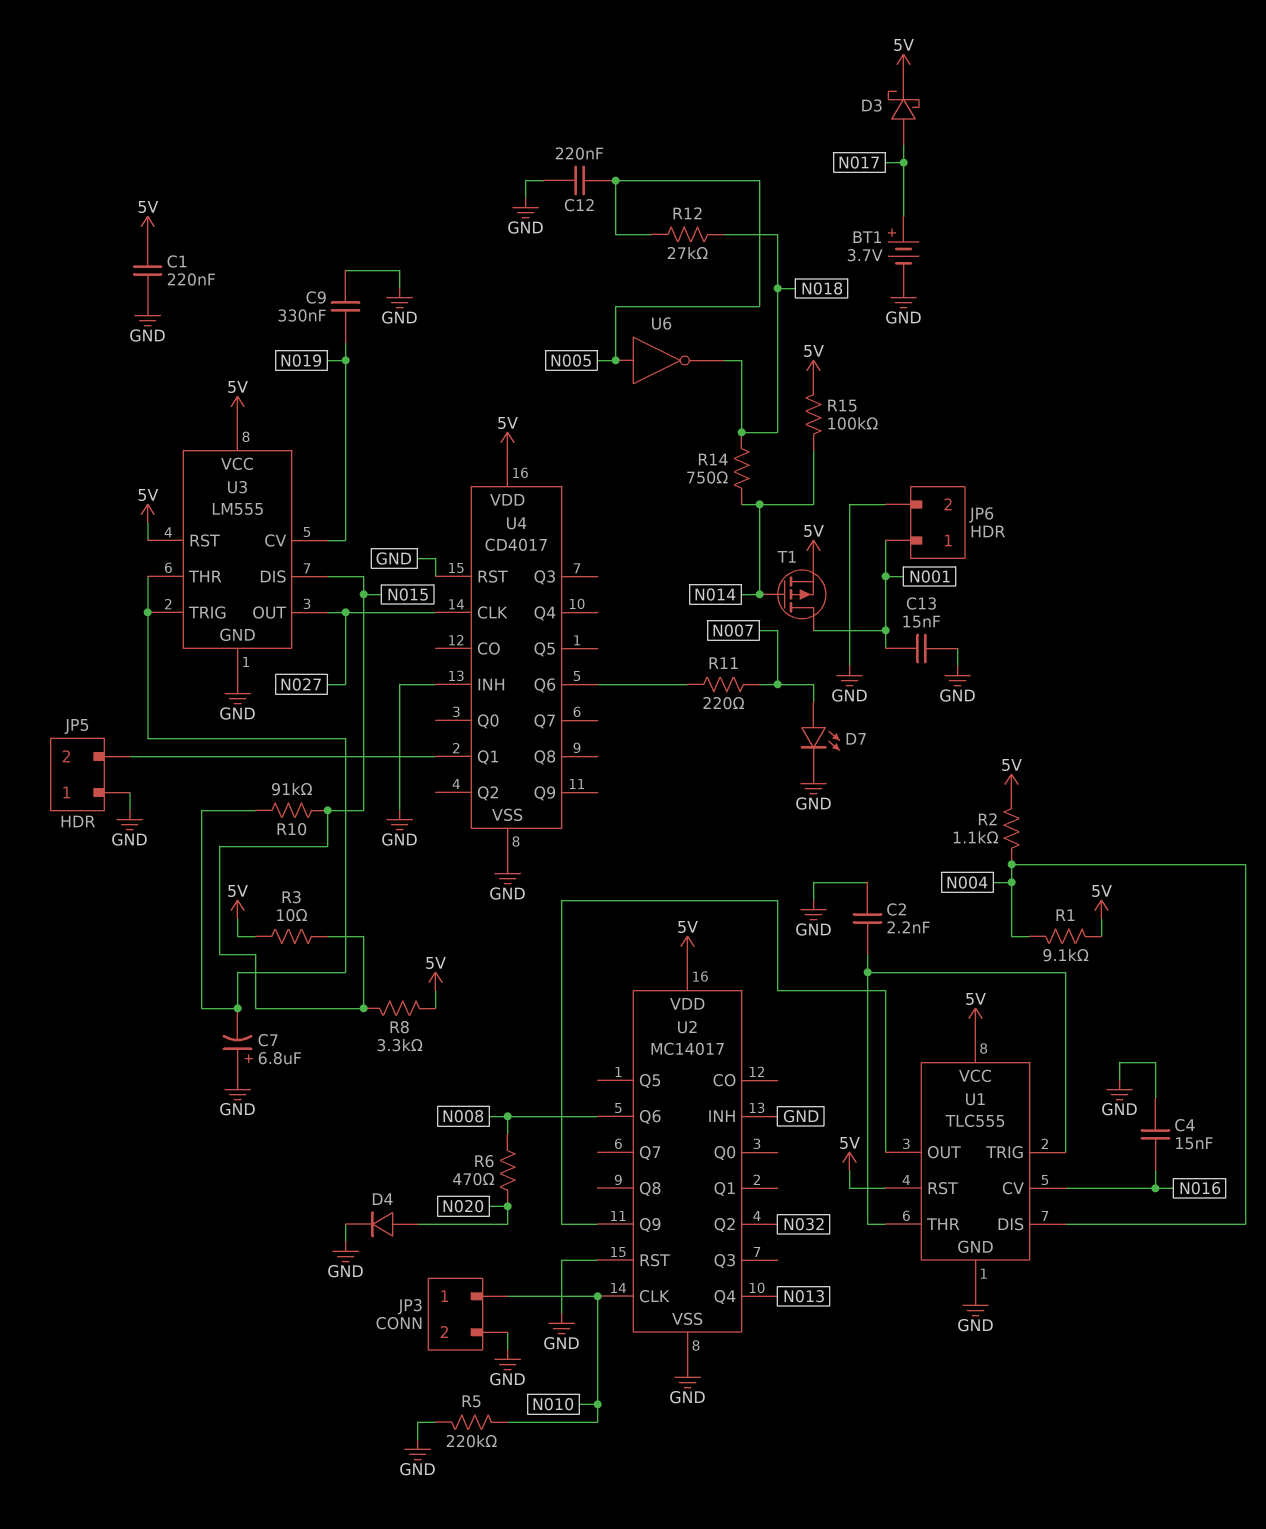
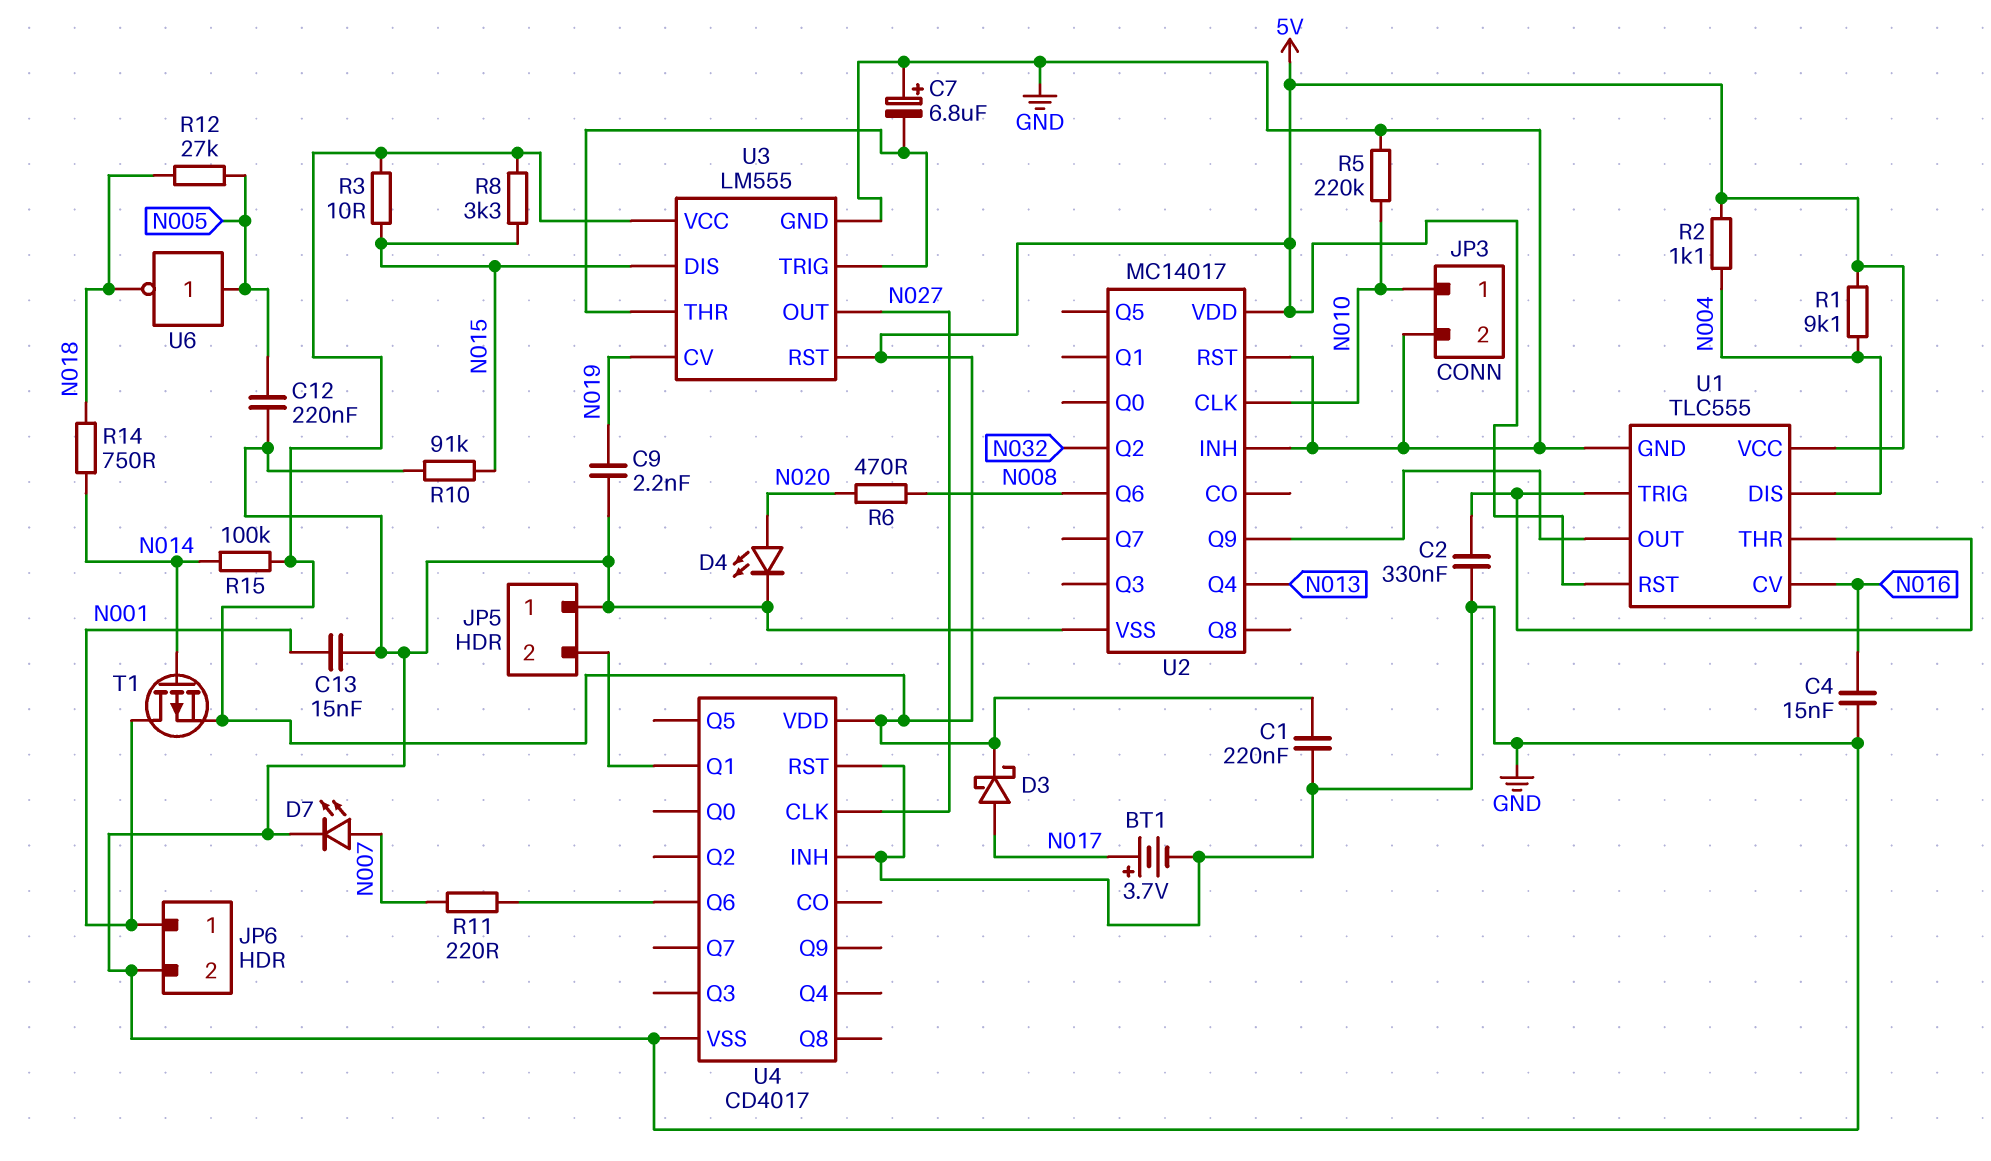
C2: 2.2nF (GND, U1/THR) -> 330nF (GND, U1/THR)
C9: 330nF (GND, N019) -> 2.2nF (GND, N019)
D4: diode (A N020, K GND) -> LED (A N020, K GND)
R10: 91k (N015, U3/THR) -> 91k (GND, N015)

